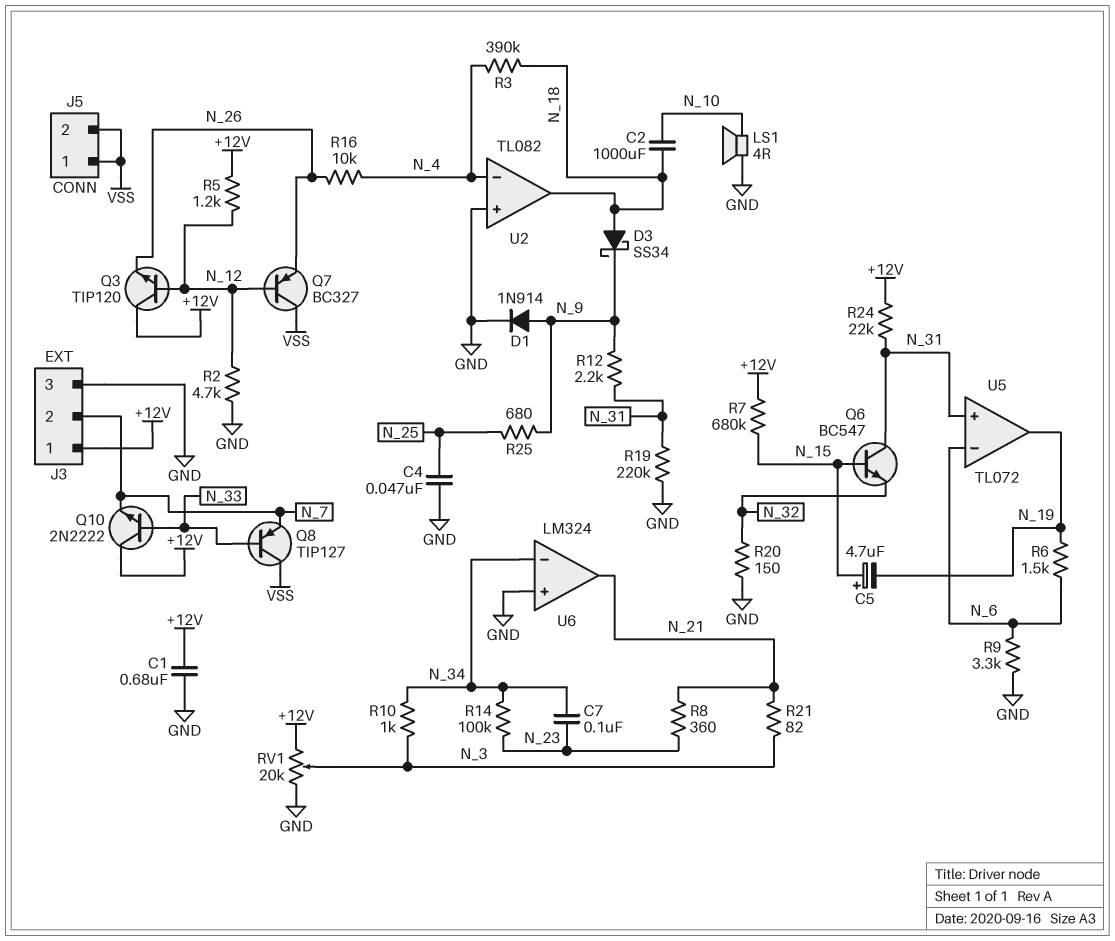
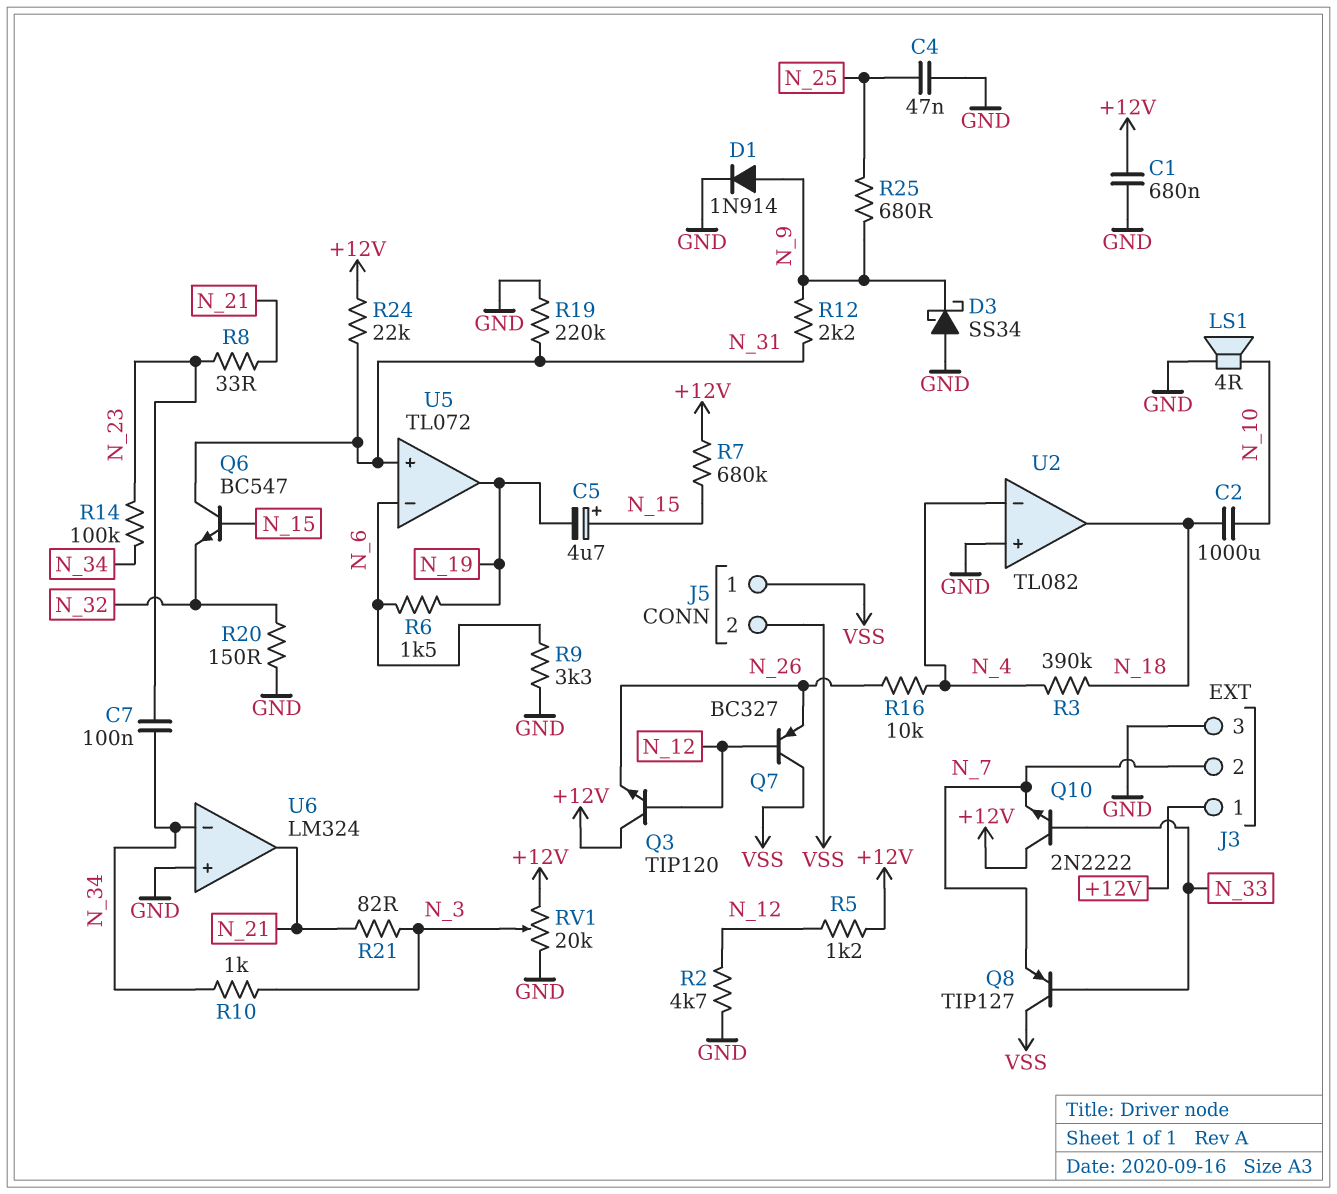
D3: schottky SS34 (A N_18, K N_9) -> schottky SS34 (A GND, K N_9)
R8: 360 (N_21, N_23) -> 33 (N_21, N_23)

